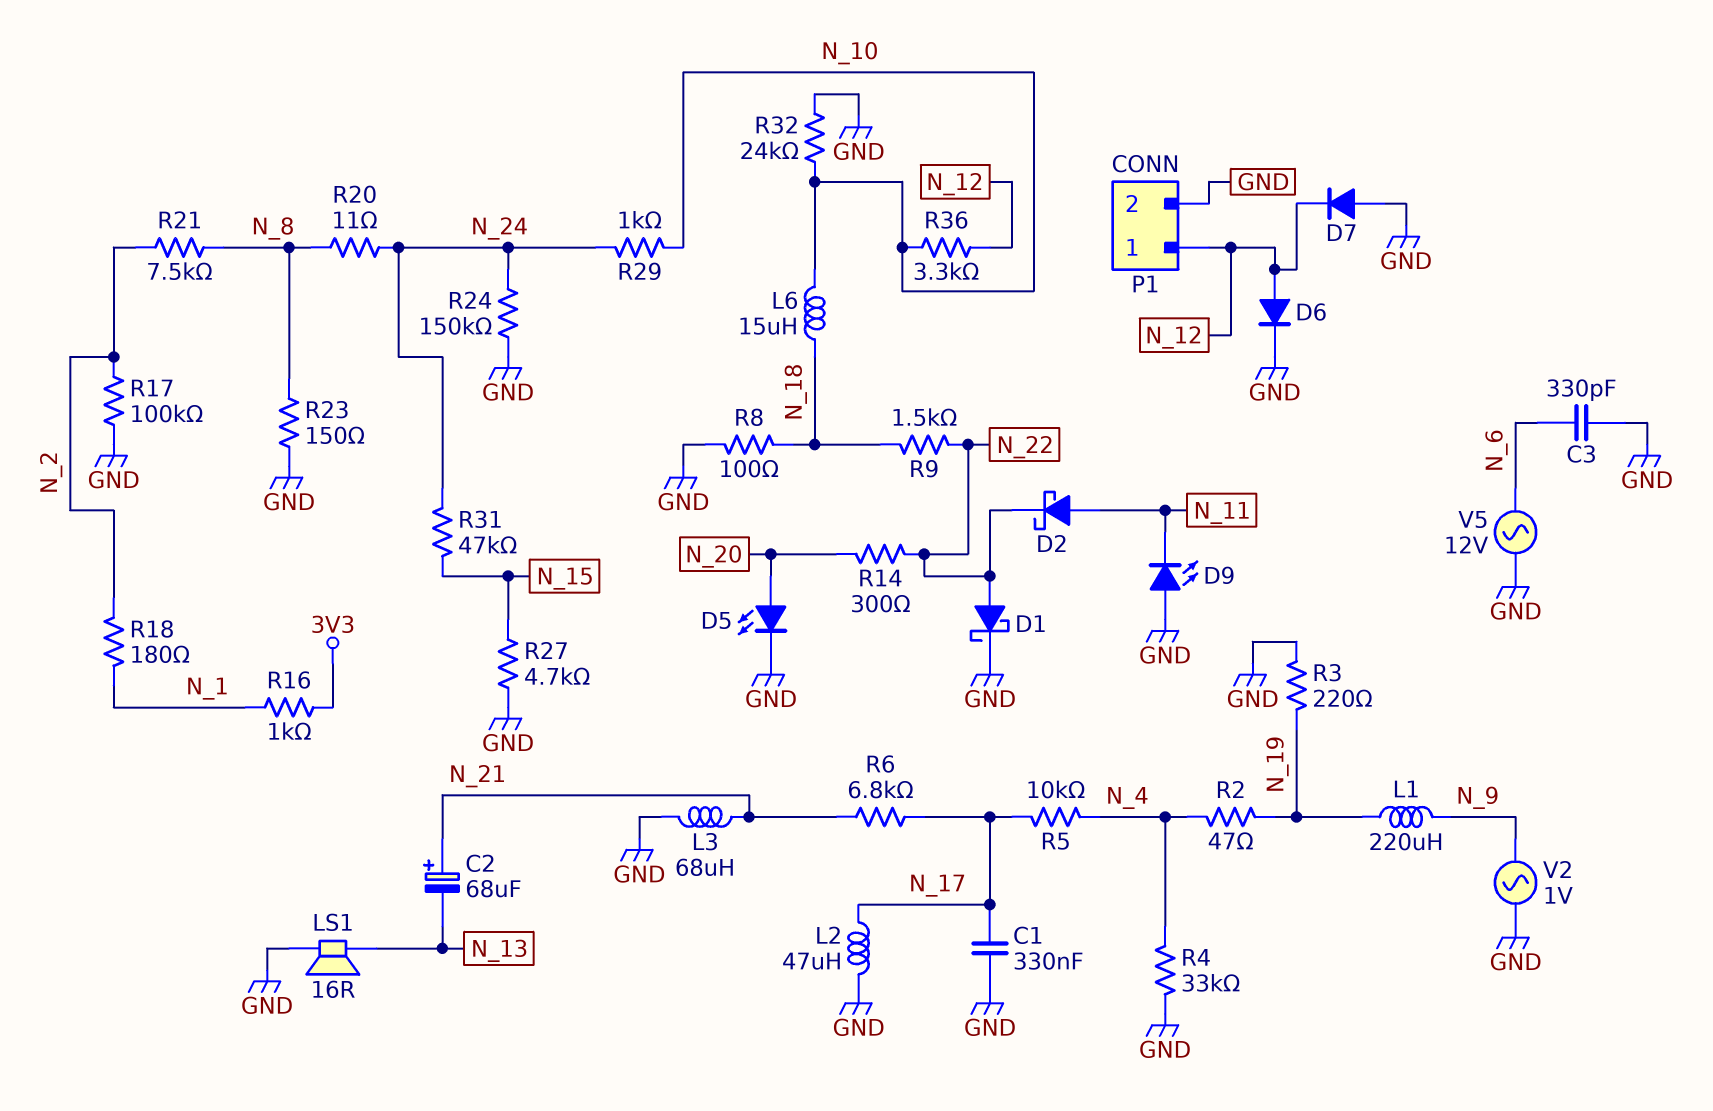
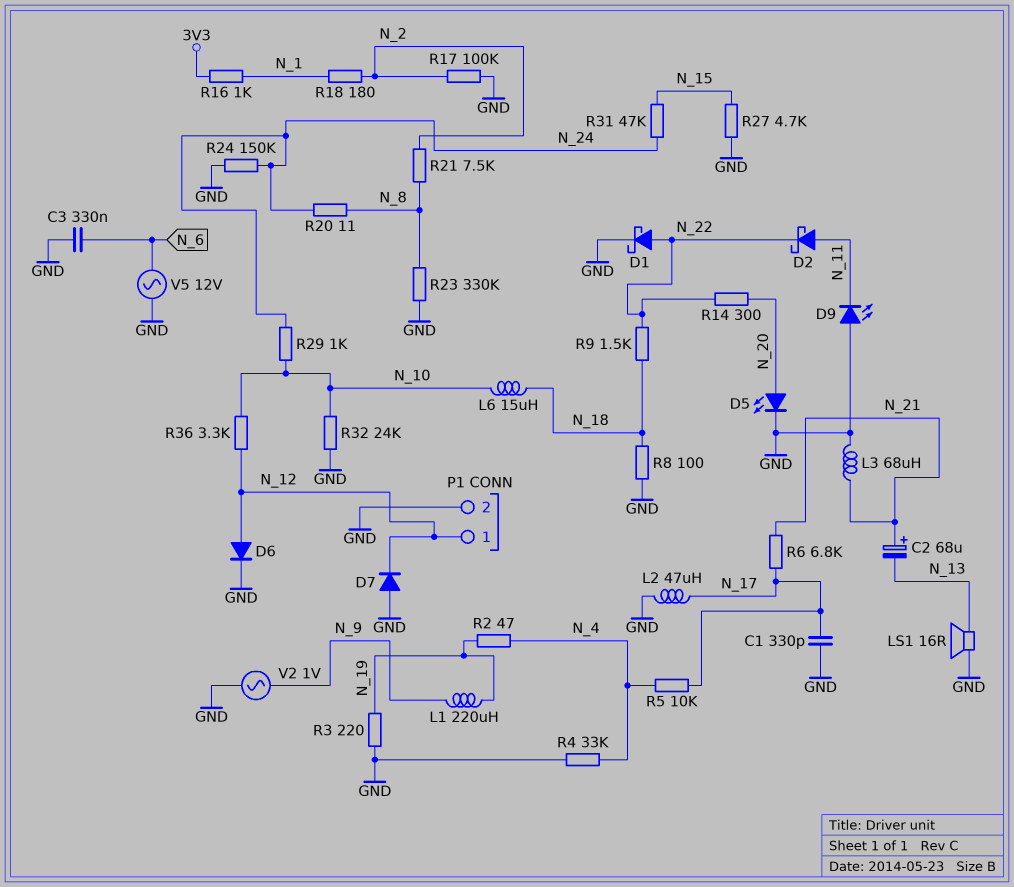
C1: 330nF (GND, N_17) -> 330pF (GND, N_17)
C3: 330pF (GND, N_6) -> 330nF (GND, N_6)
R23: 150 (GND, N_8) -> 330k (GND, N_8)

